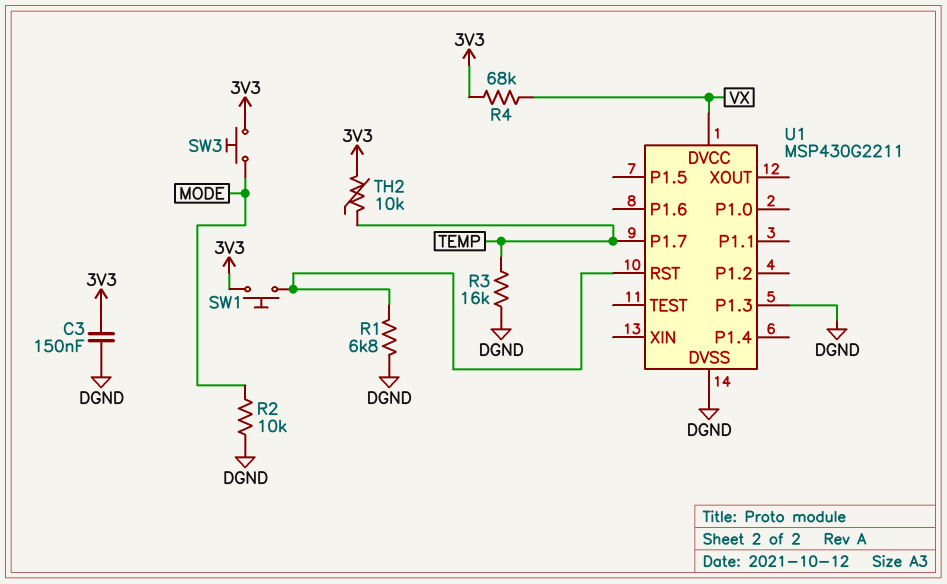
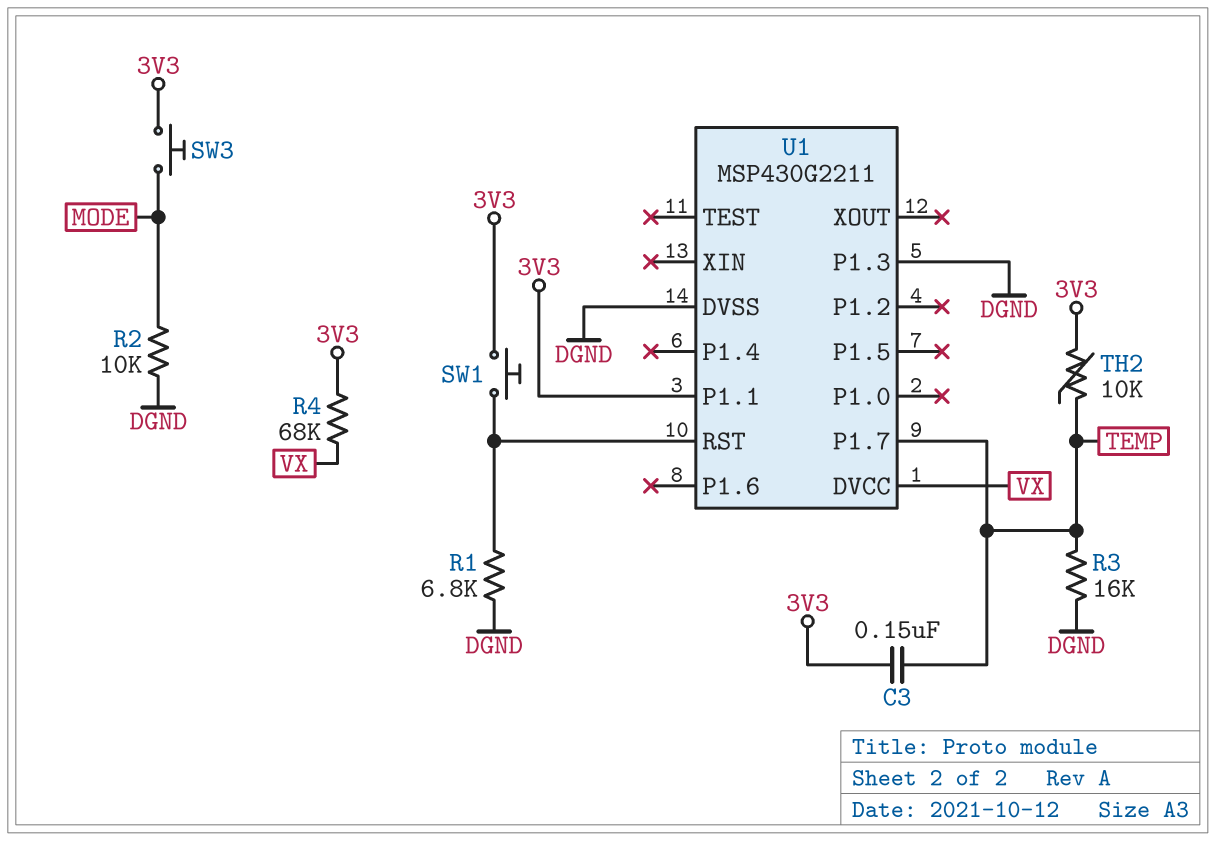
C3: 150nF (3V3, DGND) -> 150nF (3V3, TEMP)
U1 pin P1.1: none -> 3V3

